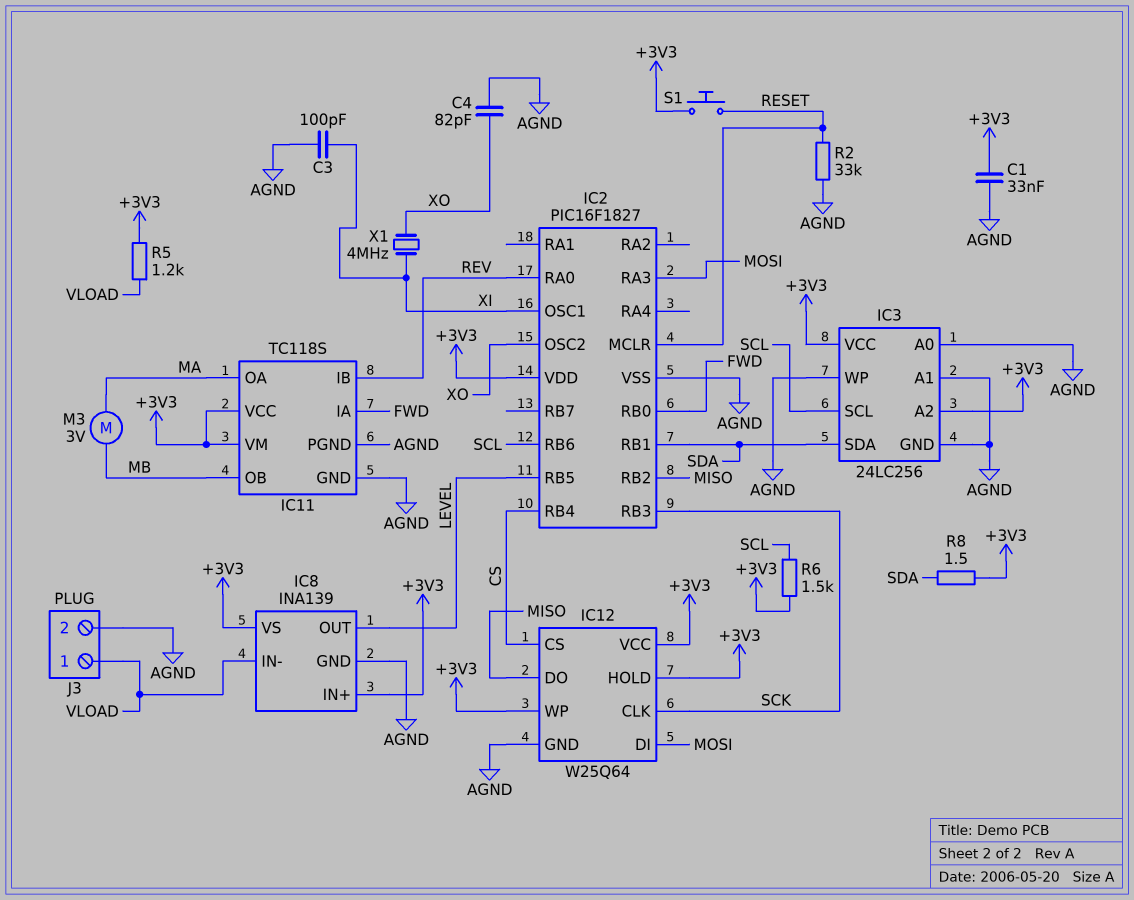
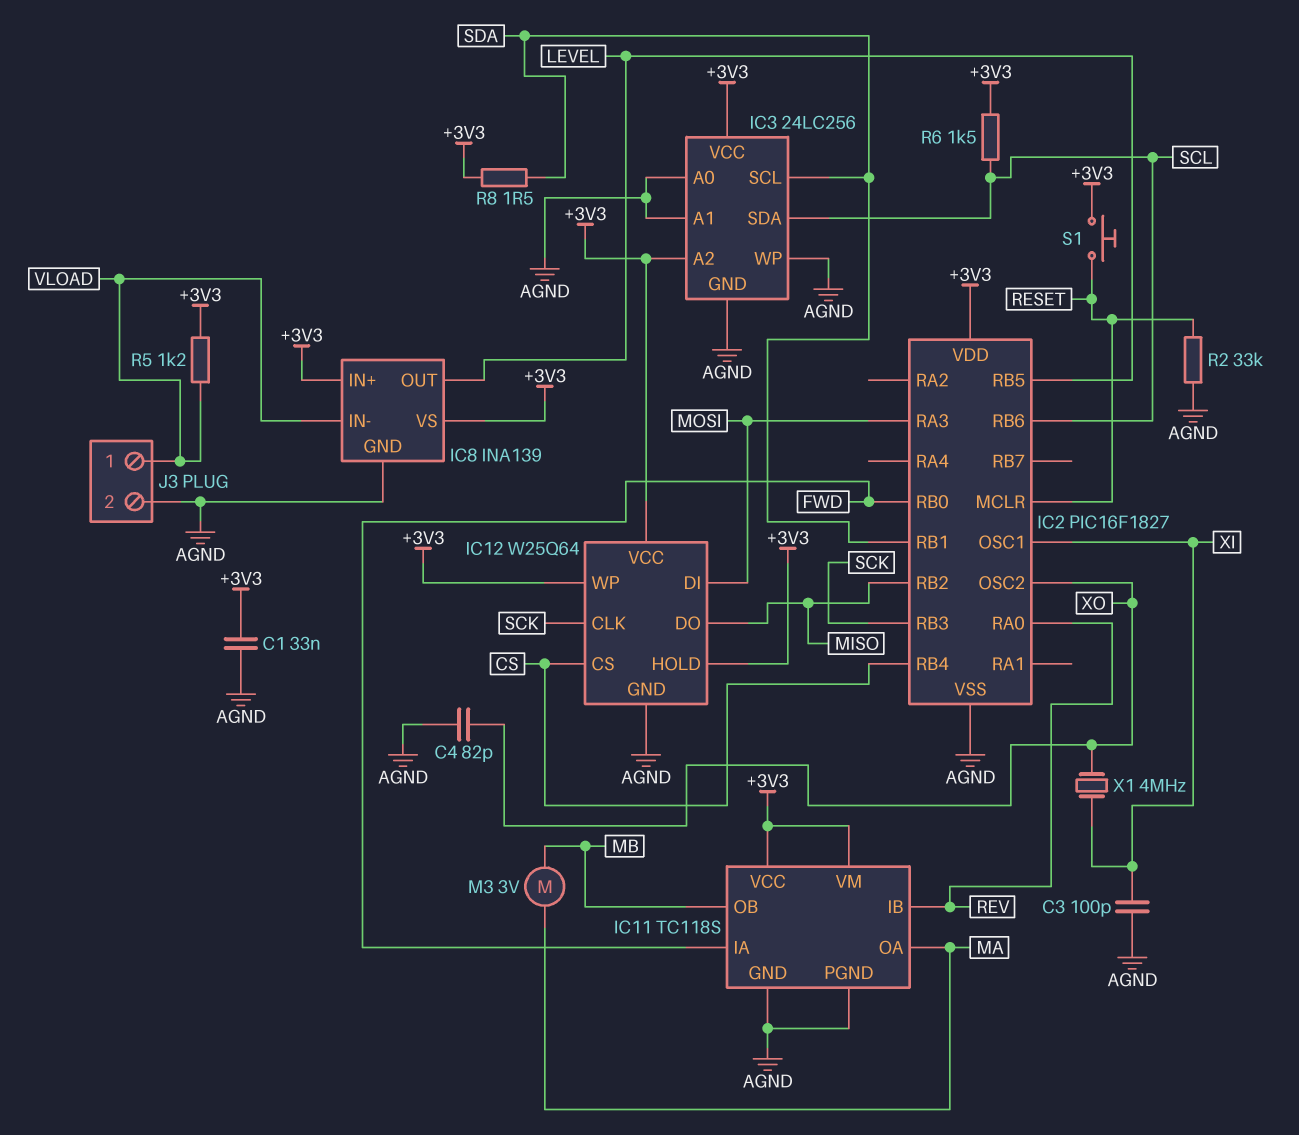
IC3 pin SCL: SCL -> SDA
IC3 pin SDA: SDA -> SCL

